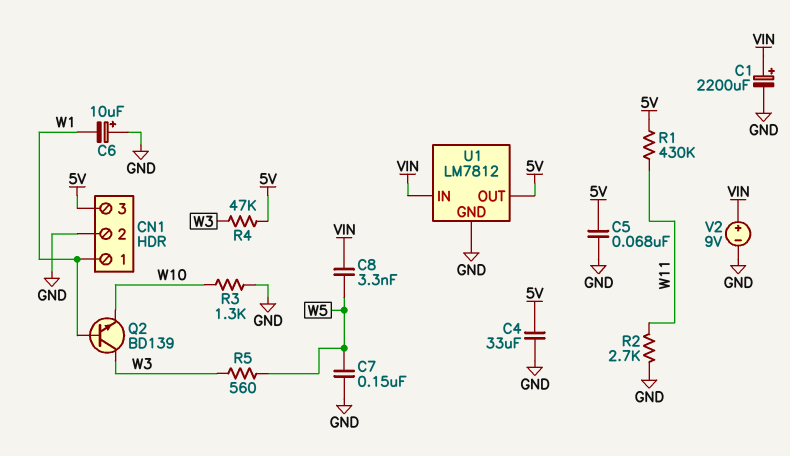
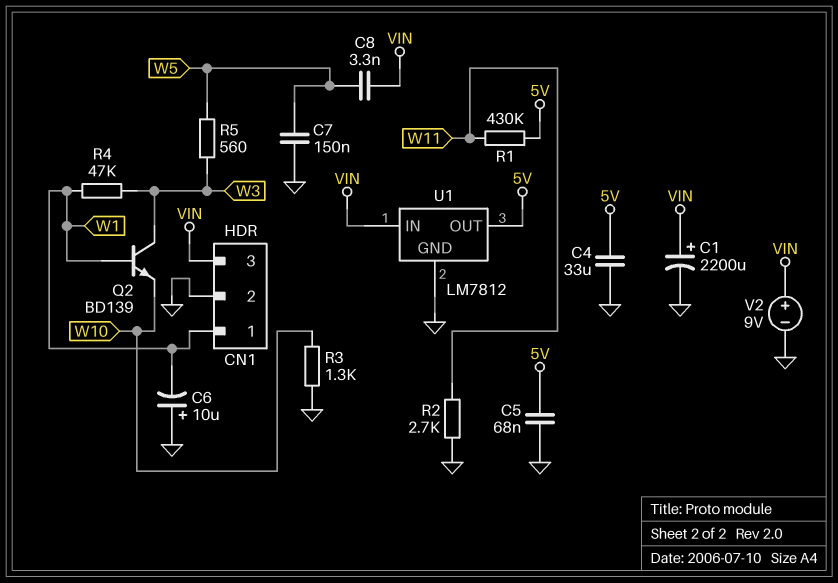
CN1 pin 3: 5V -> VIN
R4: 47k (5V, W3) -> 47k (W1, W3)

